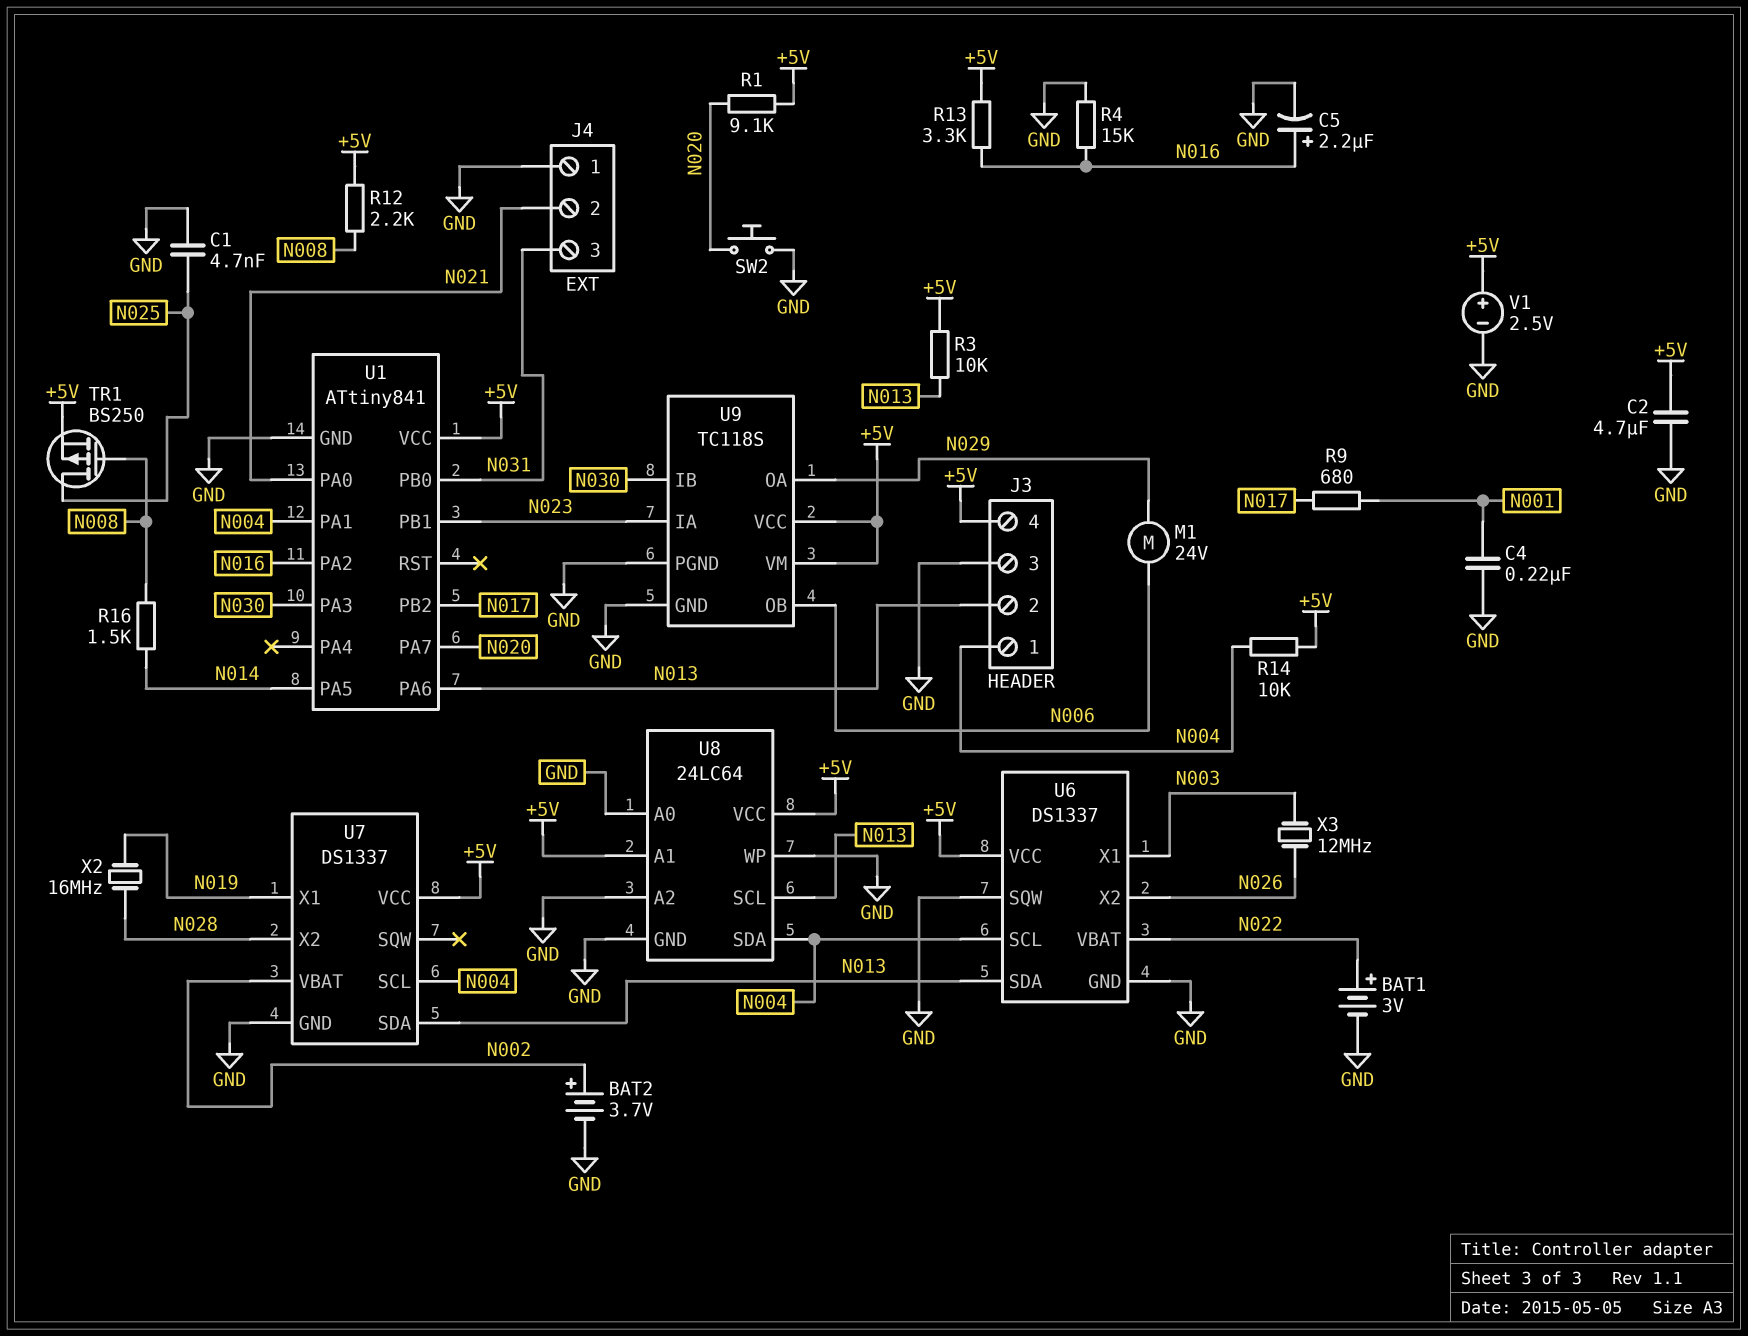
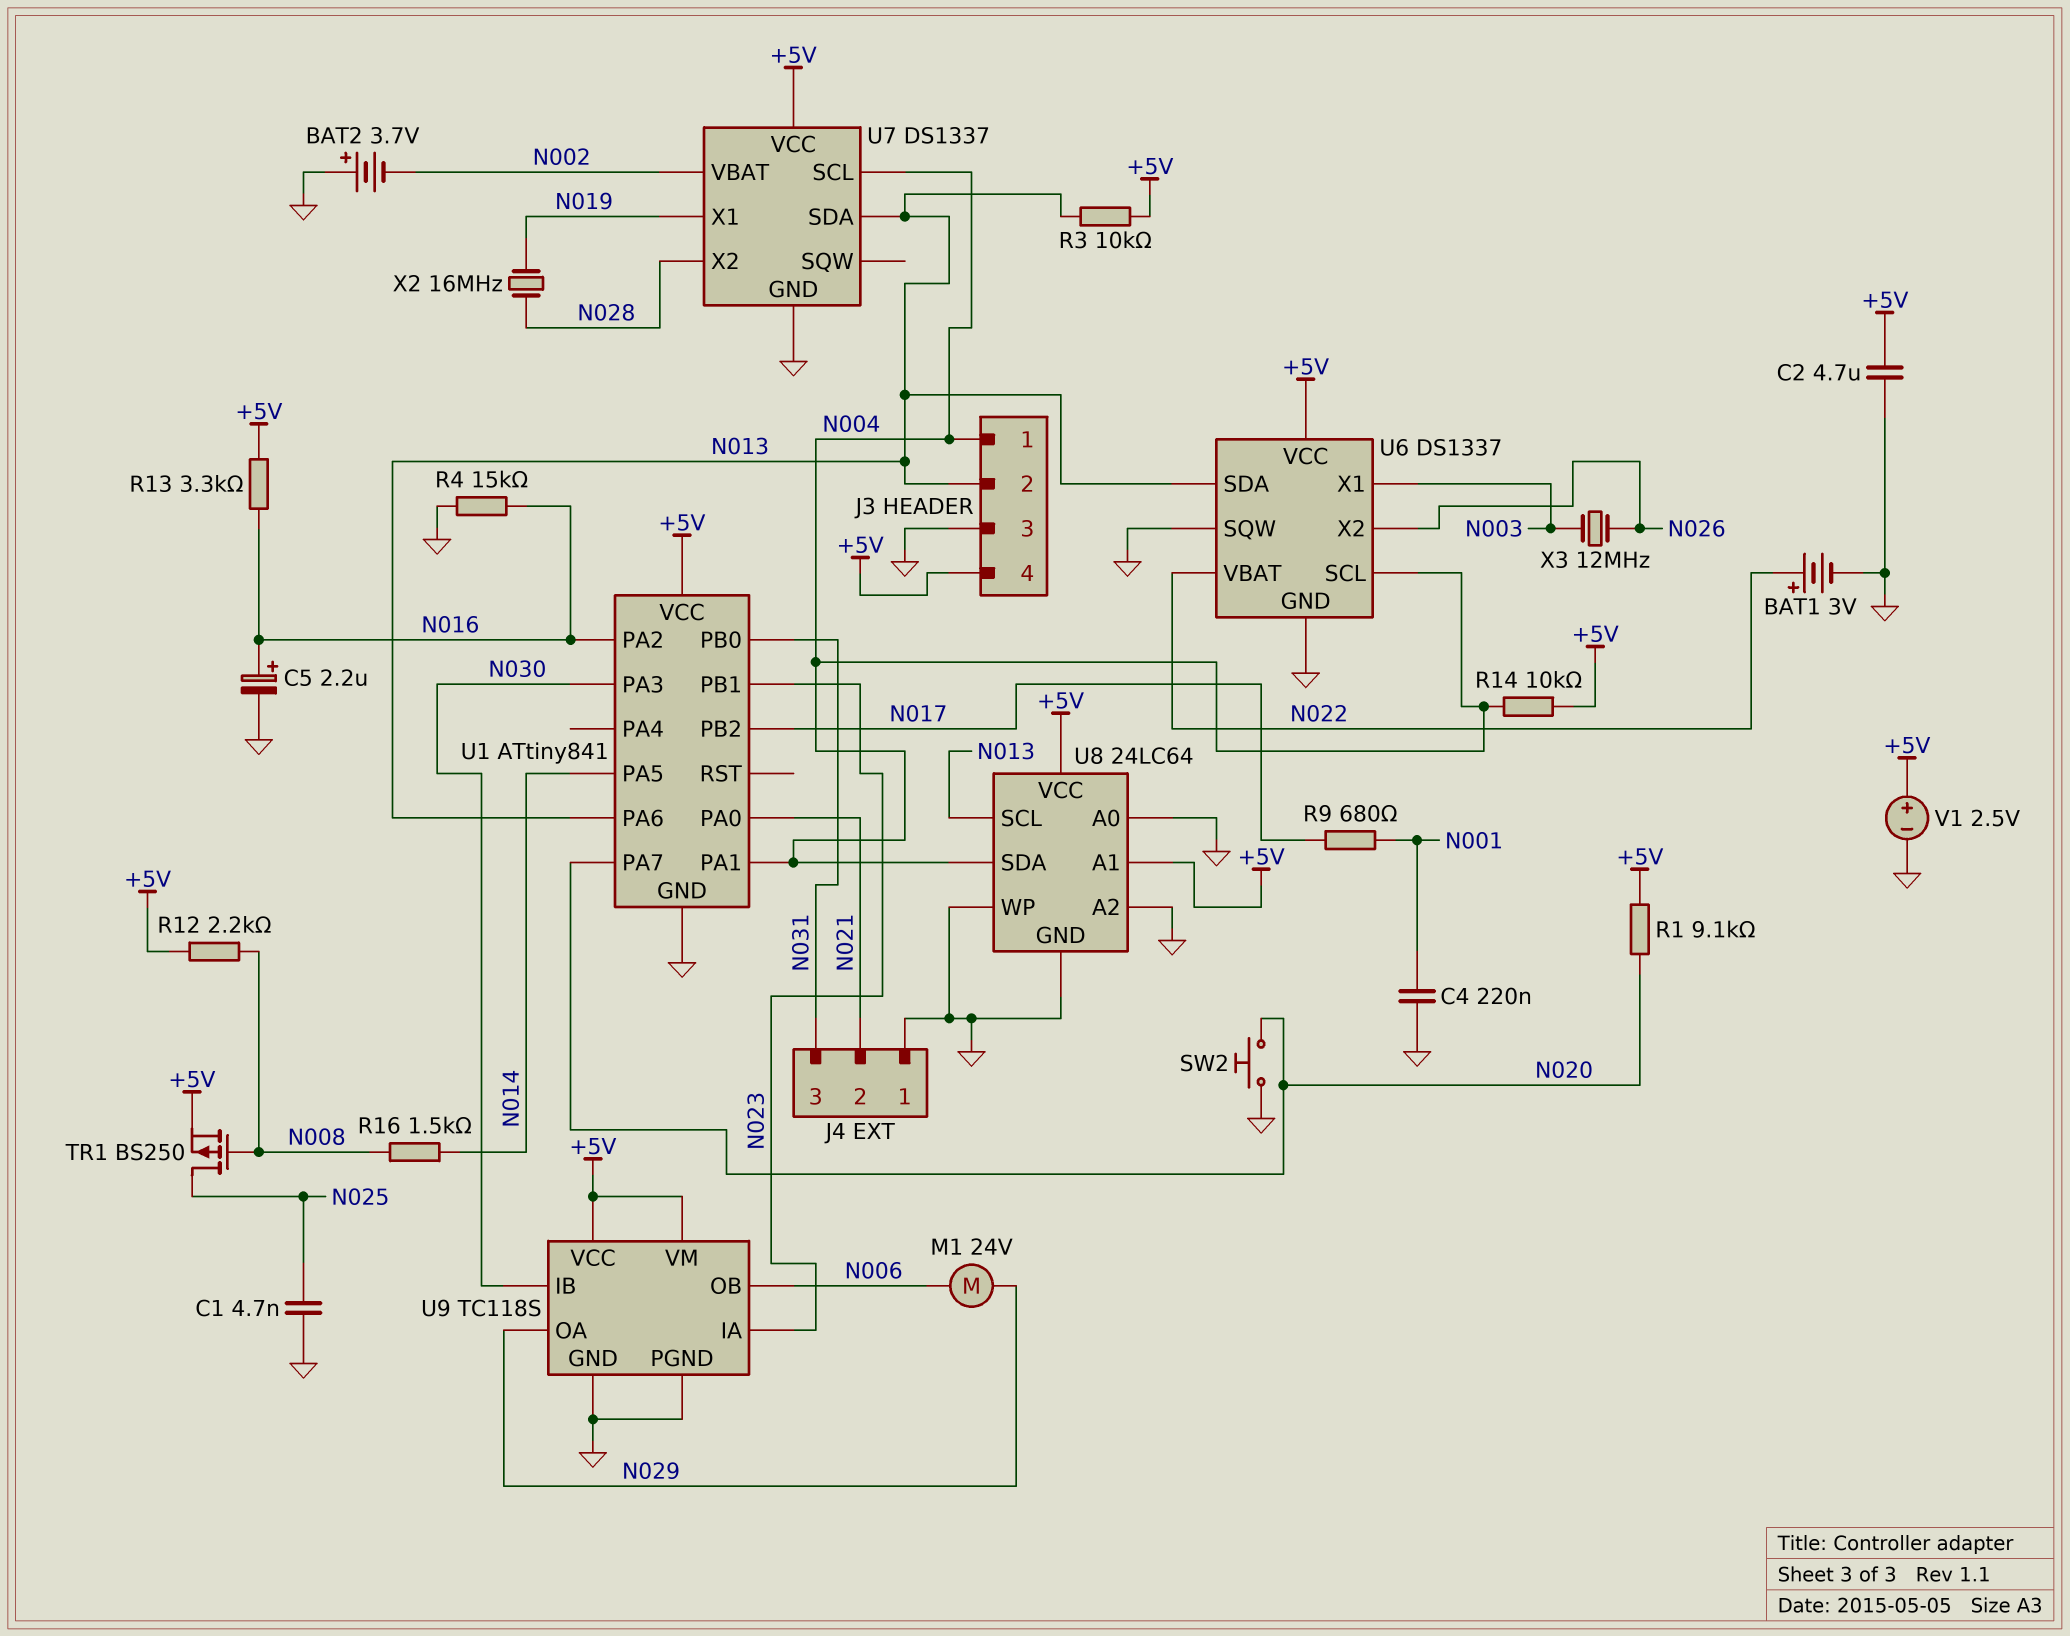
BAT2: 3.7V (plus N002, minus GND) -> 3.7V (plus GND, minus N002)

